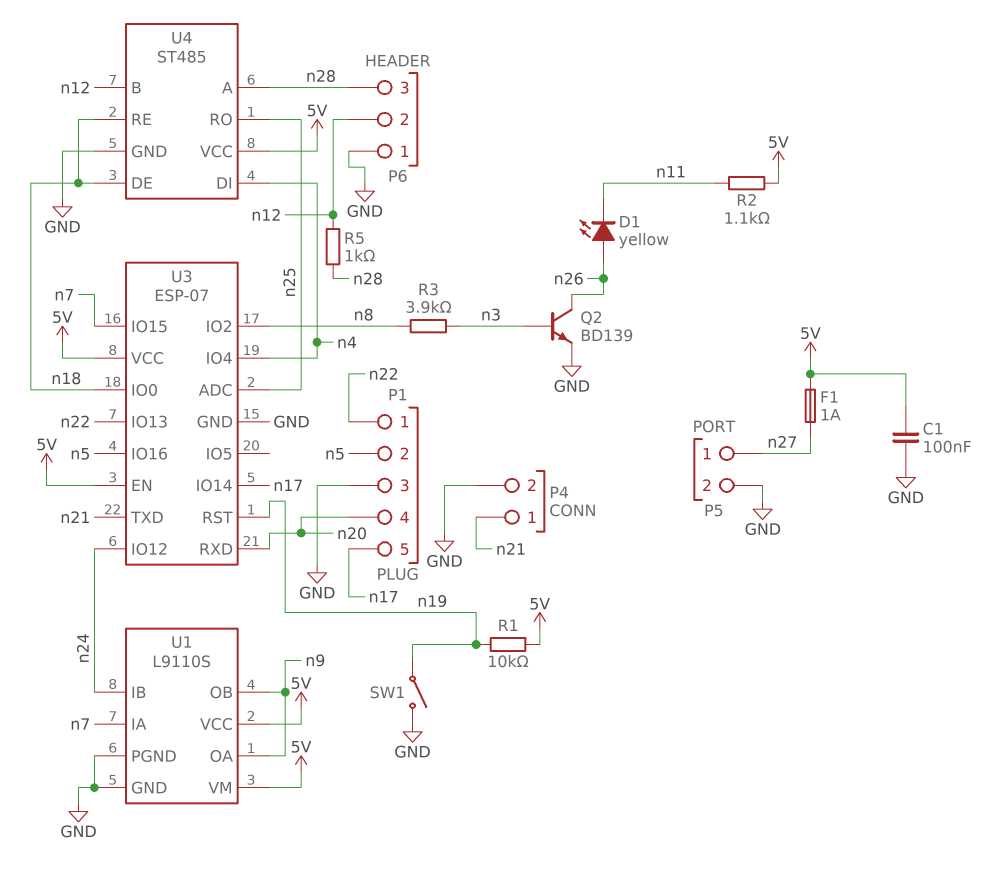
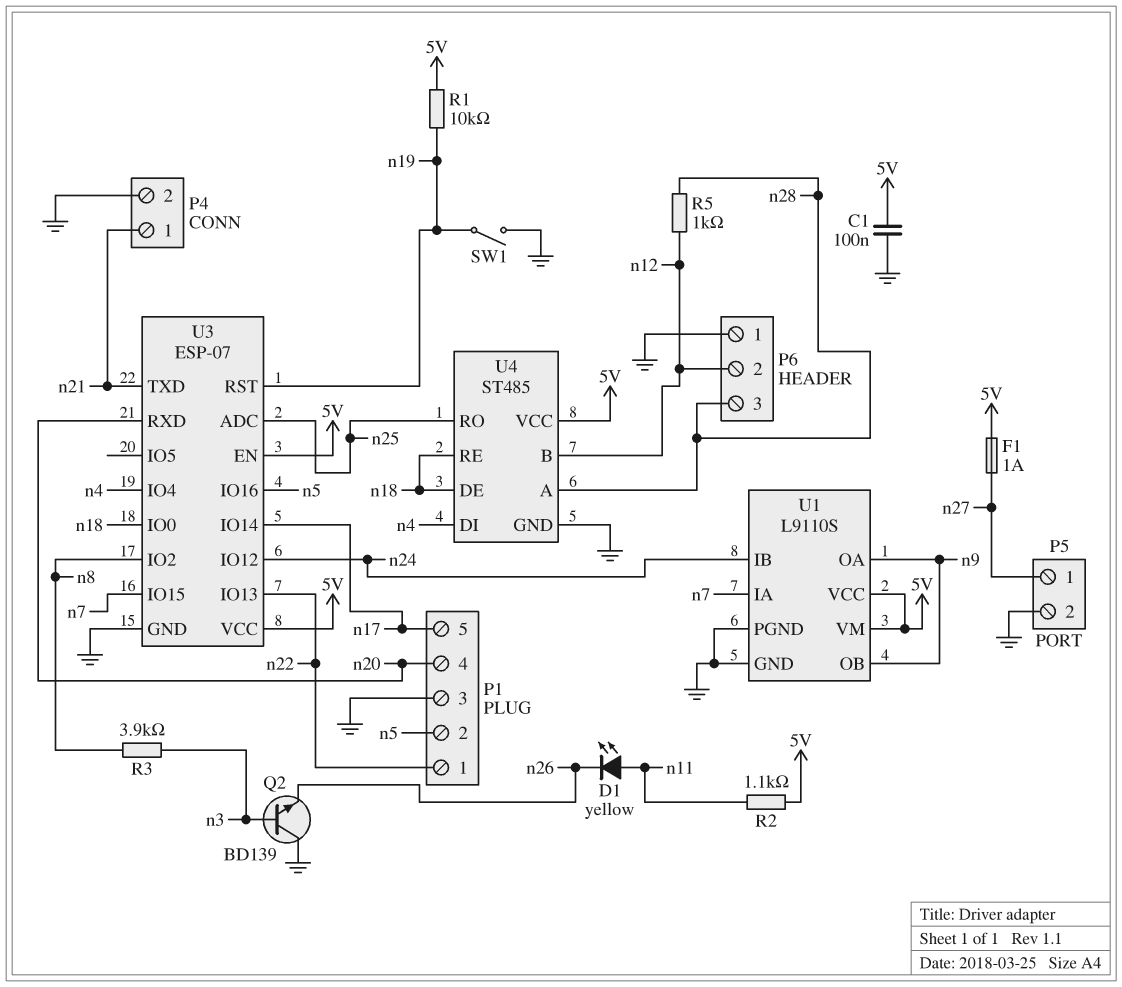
D1: LED yellow (A n26, K n11) -> LED yellow (A n11, K n26)
Q2: NPN BD139 (B n3, C n26, E GND) -> NPN BD139 (B n3, C GND, E n26)

